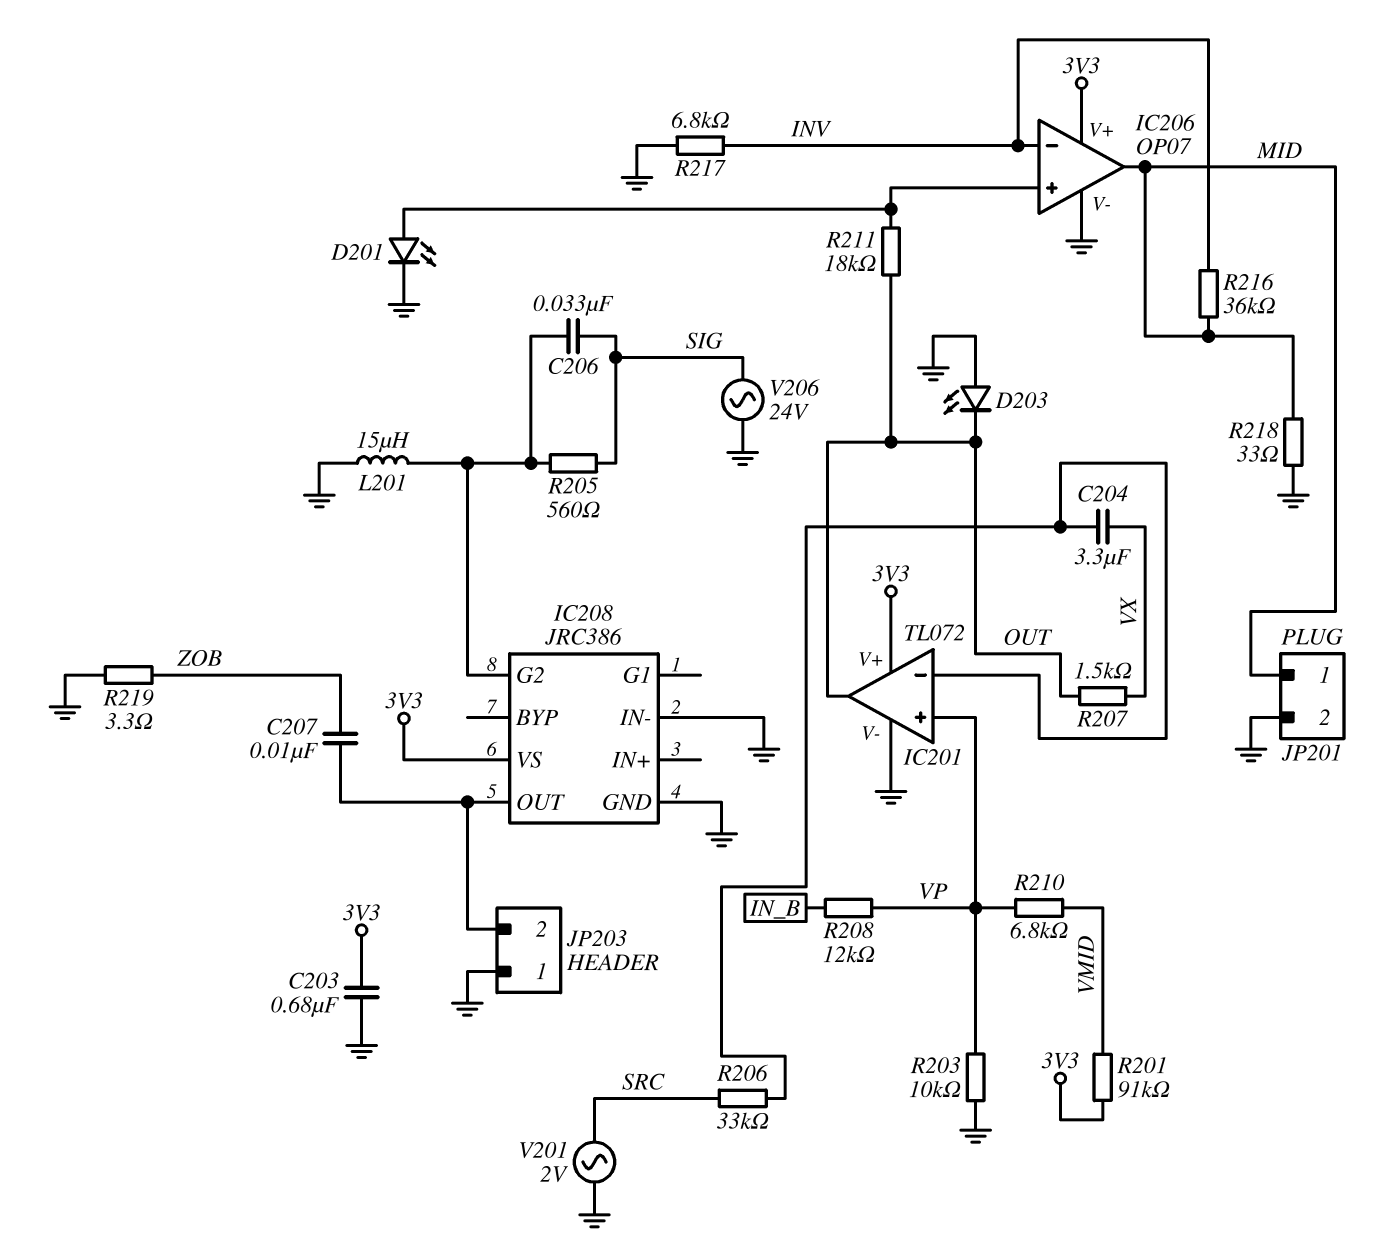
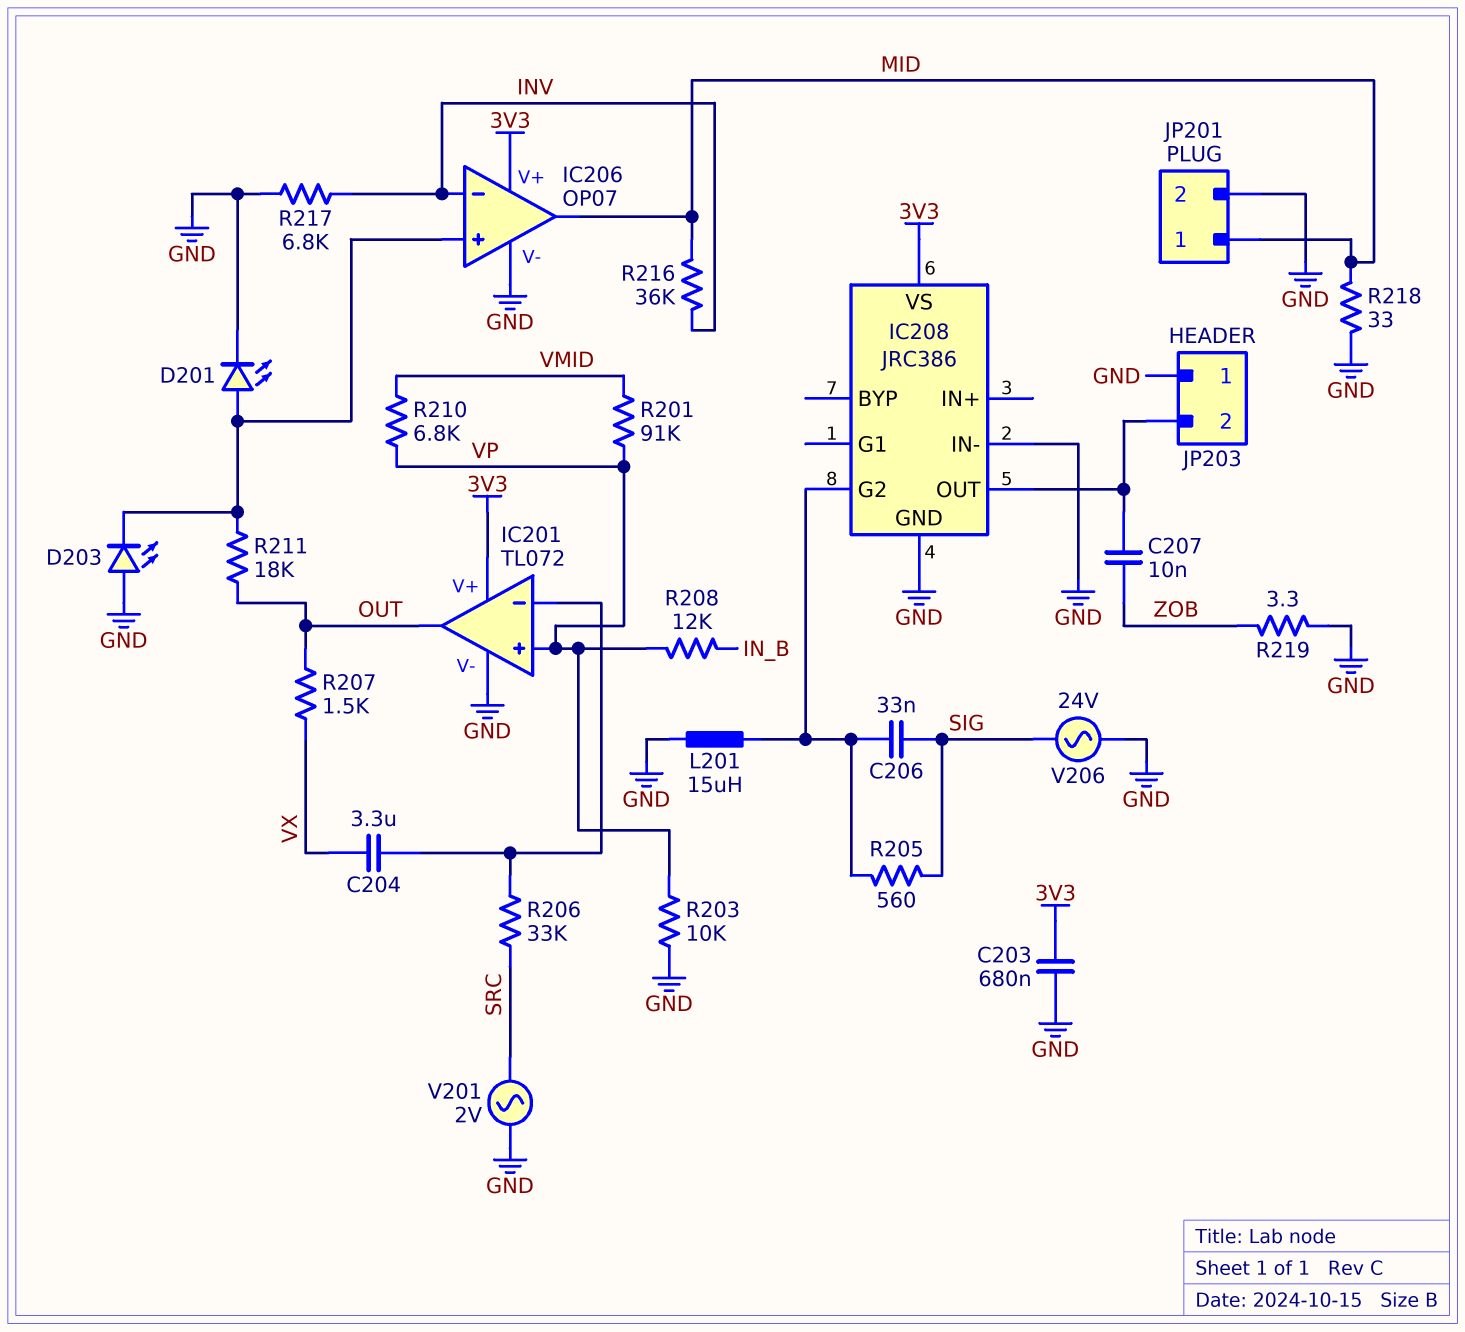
D203: LED (A GND, K OUT) -> LED (A GND, K IC206/in+)
R201: 91k (3V3, VMID) -> 91k (VMID, VP)

